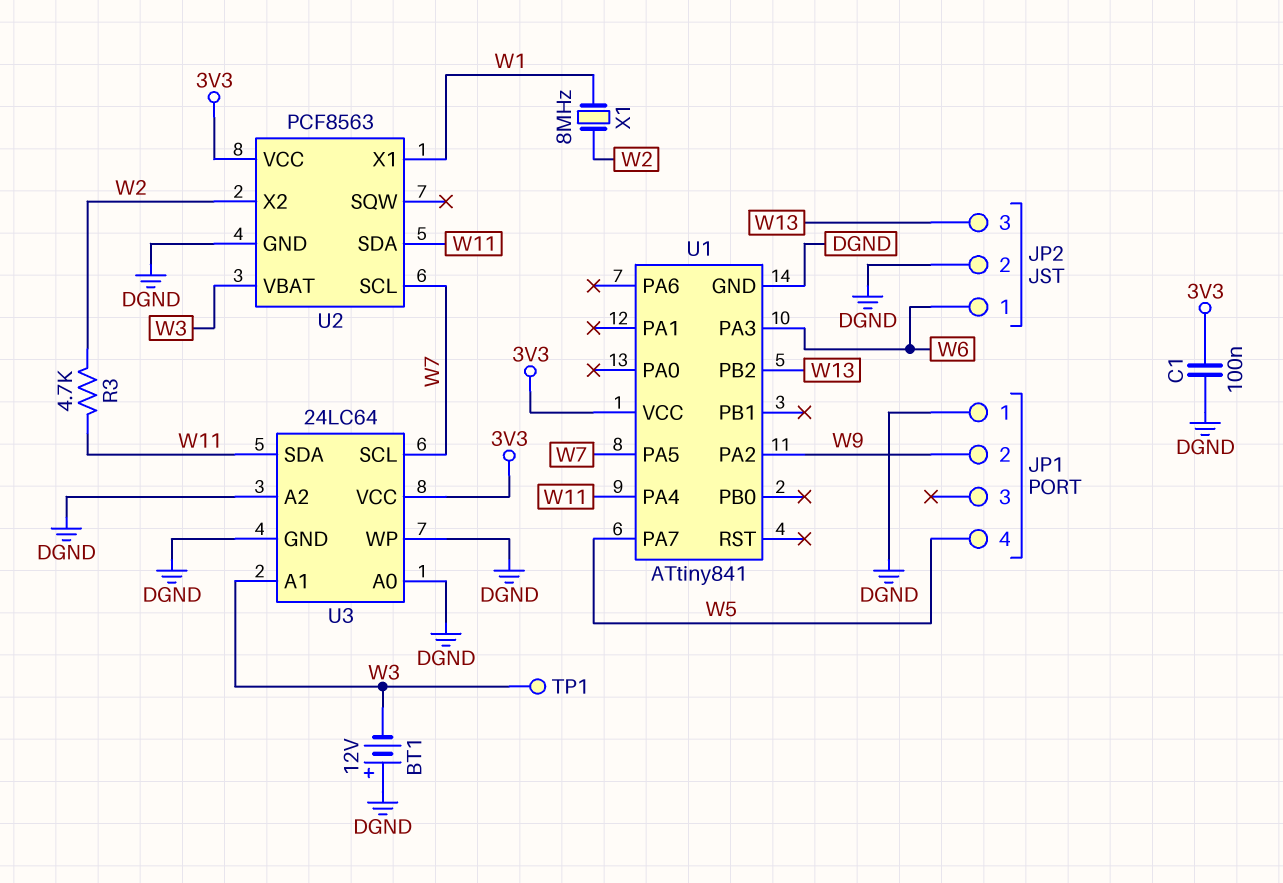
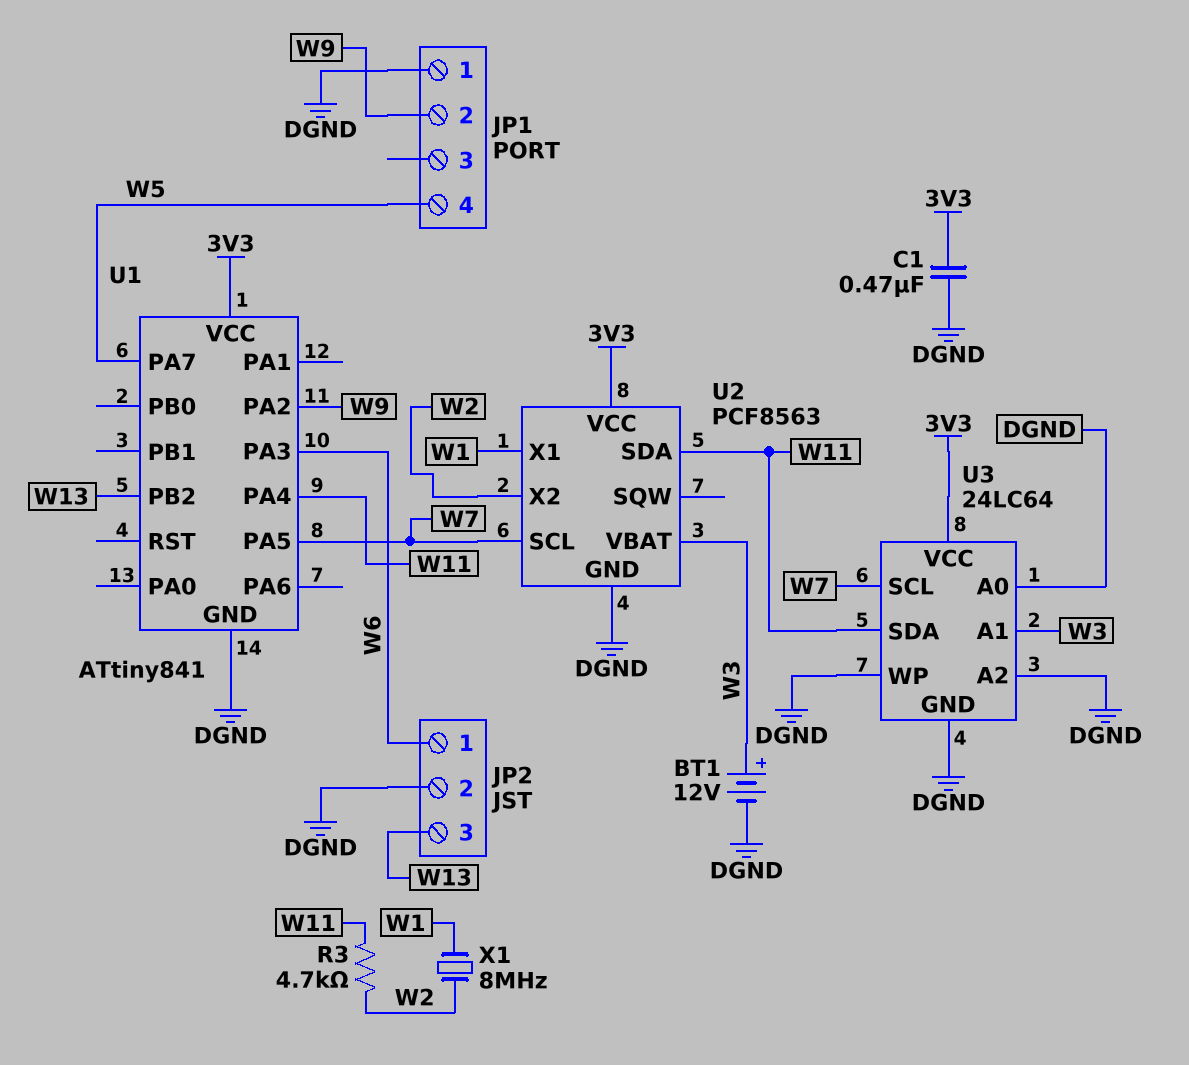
BT1: 12V (plus DGND, minus W3) -> 12V (plus W3, minus DGND)
C1: 100nF (3V3, DGND) -> 470nF (3V3, DGND)
TP1: test point (W3) -> none

